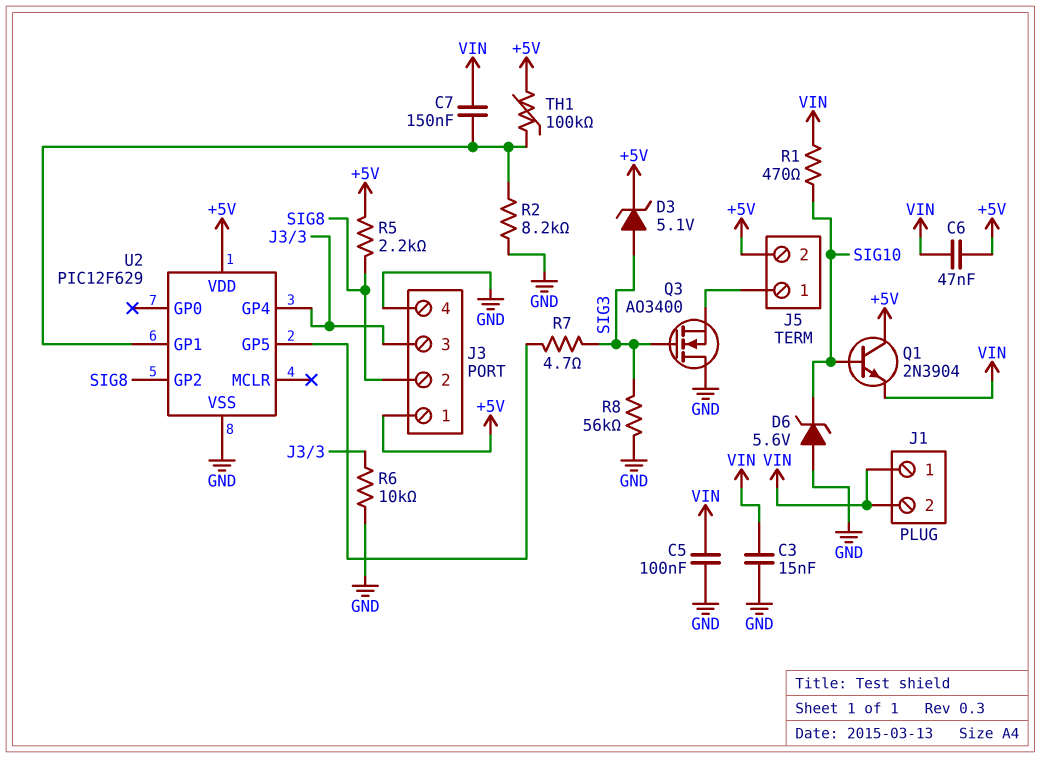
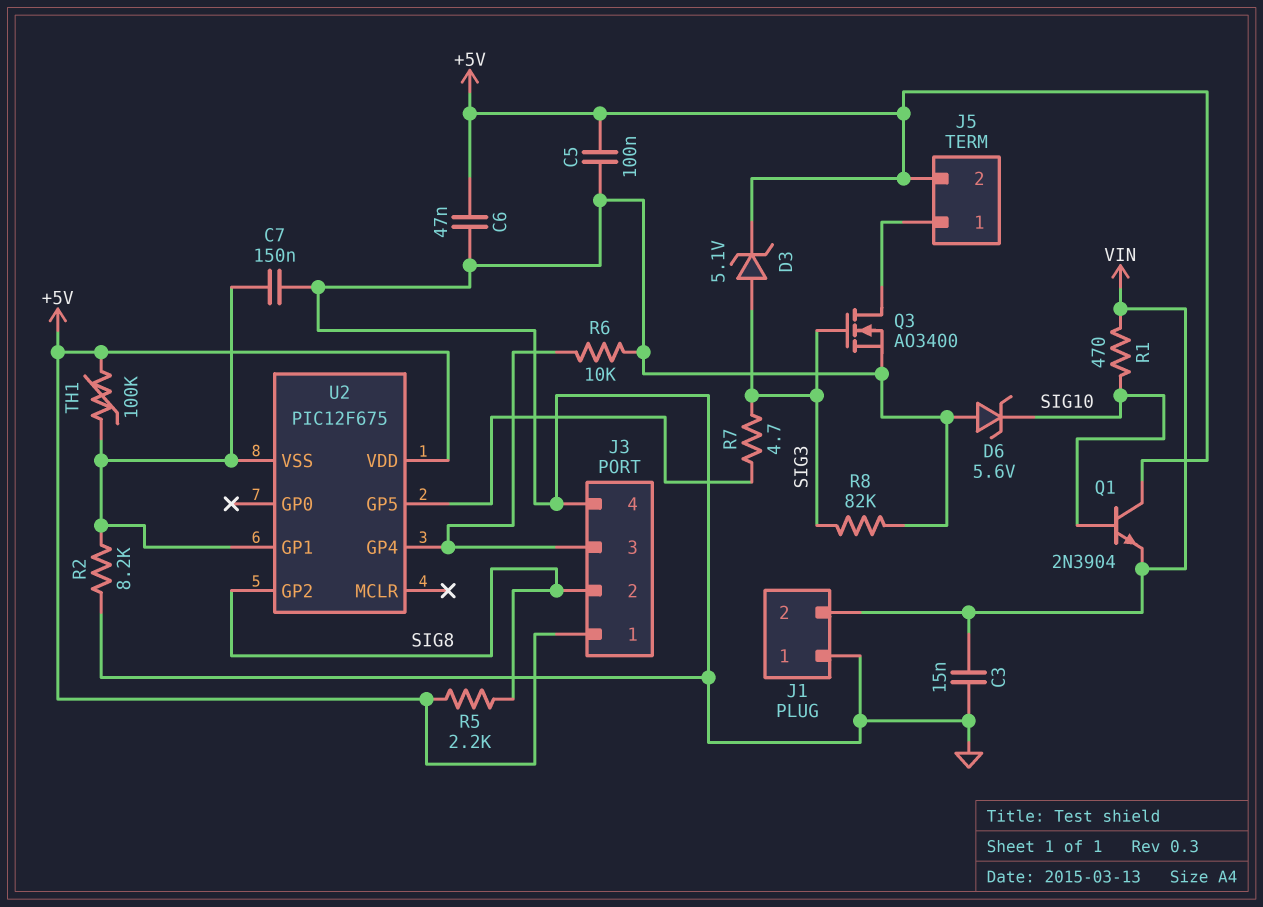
C5: 100nF (GND, VIN) -> 100nF (+5V, GND)
C6: 47nF (+5V, VIN) -> 47nF (+5V, GND)
C7: 150nF (U2/GP1, VIN) -> 150nF (GND, U2/GP1)
J1 pin 1: VIN -> GND
Q3: NMOS AO3400 (G SIG3, D GND, S J5/1) -> NMOS AO3400 (G SIG3, D J5/1, S GND)
R8: 56k (GND, SIG3) -> 82k (GND, SIG3)
U2: PIC12F629 -> PIC12F675
U2 pin VSS: GND -> U2/GP1

